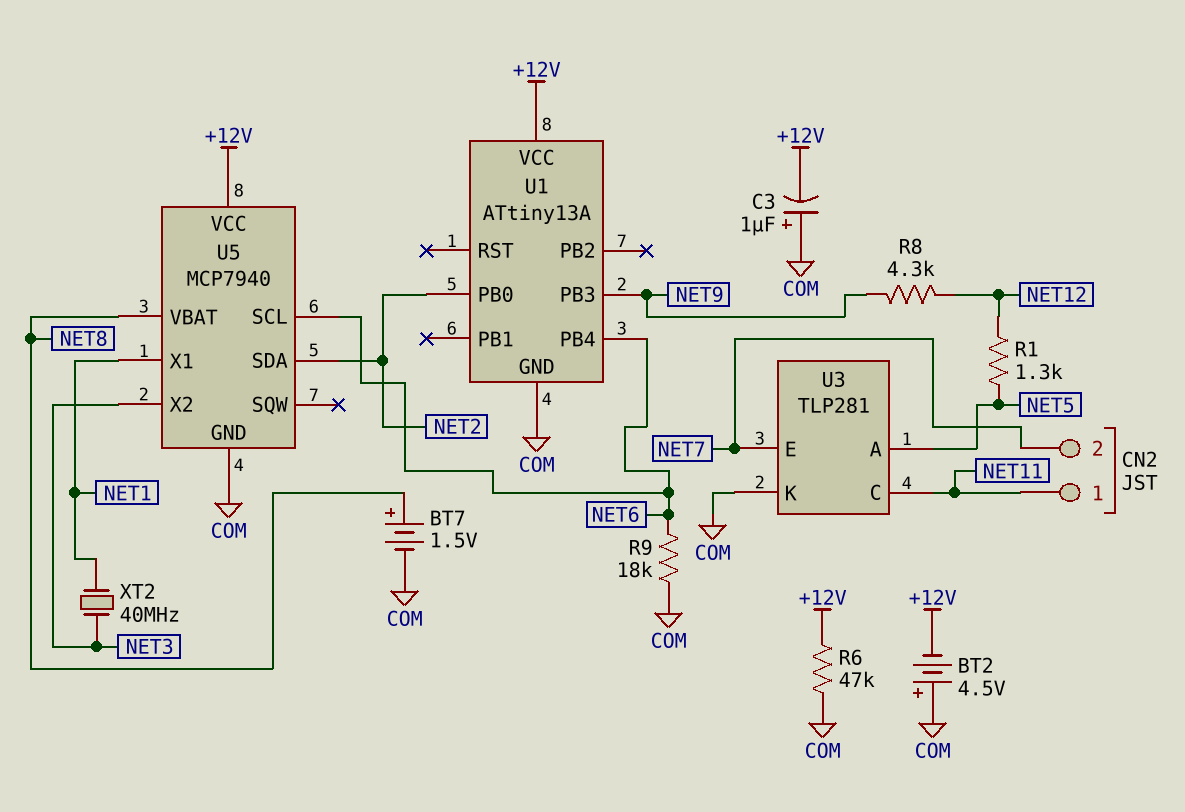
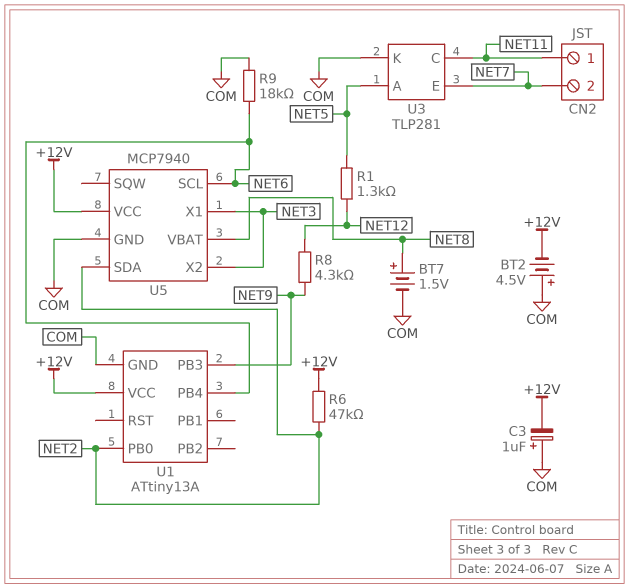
R6: 47k (+12V, COM) -> 47k (+12V, NET2)
U5 pin X1: NET1 -> NET3
XT2: 40MHz (NET1, NET3) -> none

